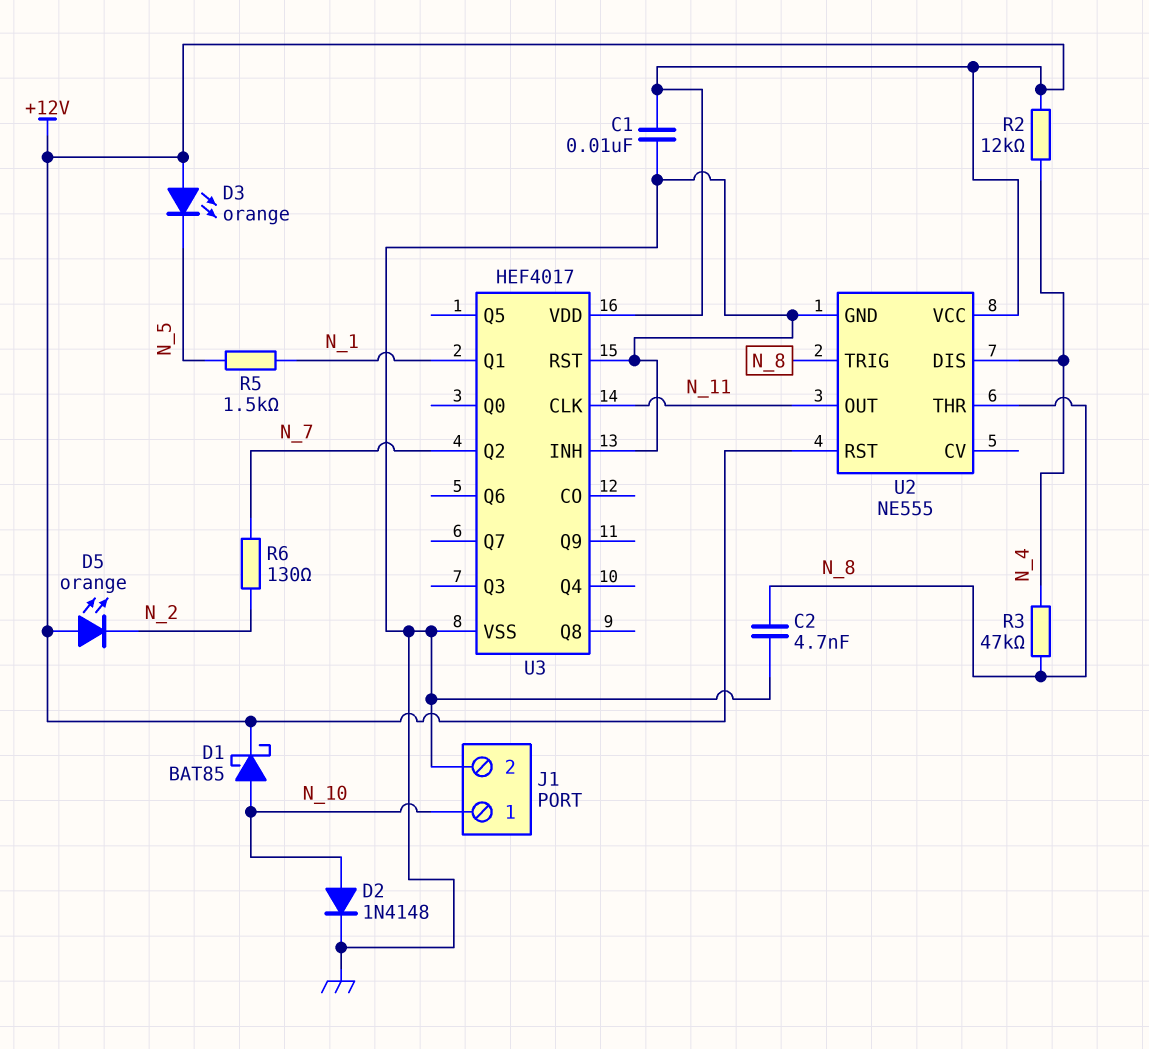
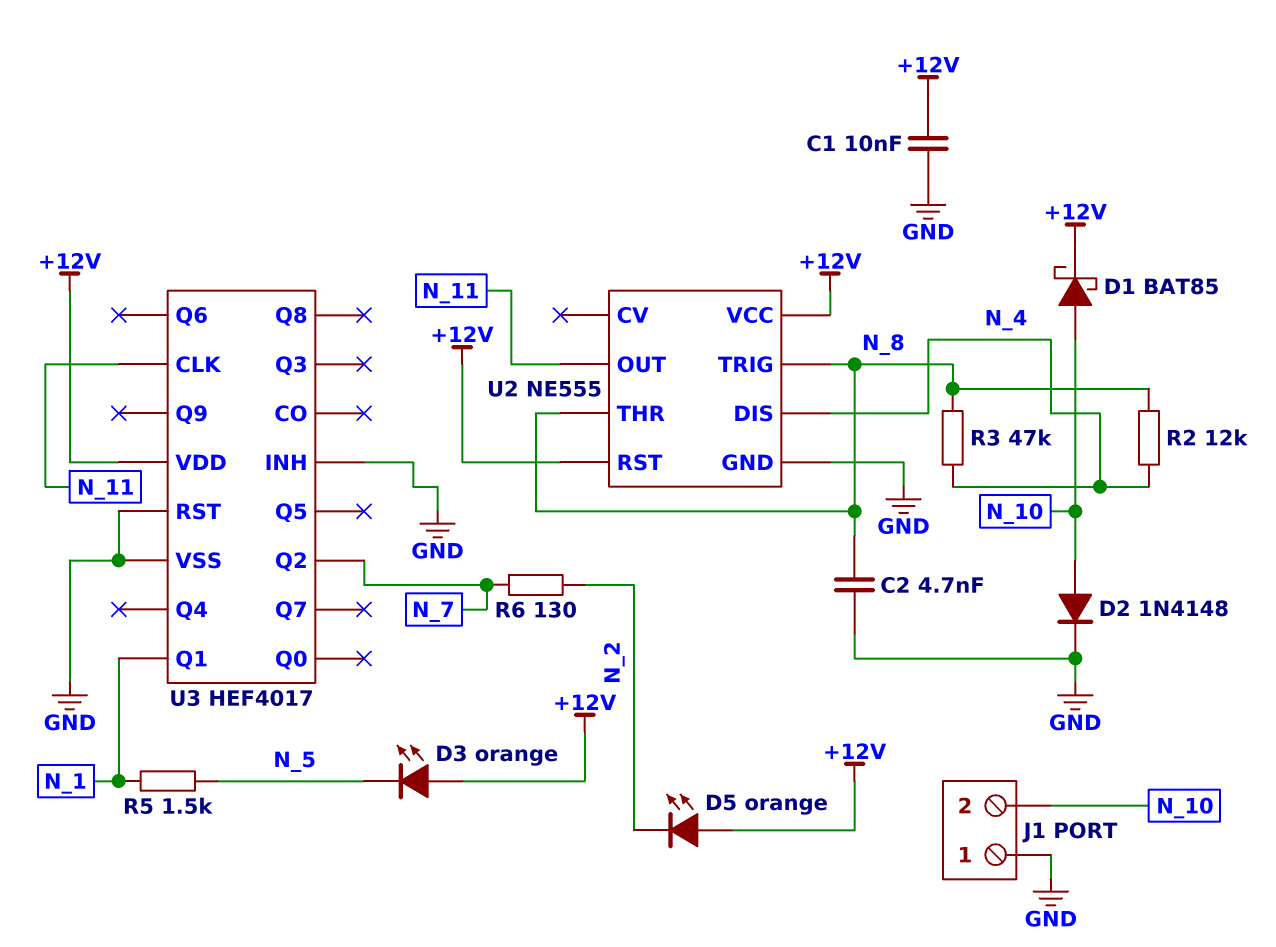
J1 pin 1: N_10 -> GND
J1 pin 2: GND -> N_10
R2: 12k (+12V, N_4) -> 12k (N_4, N_8)

